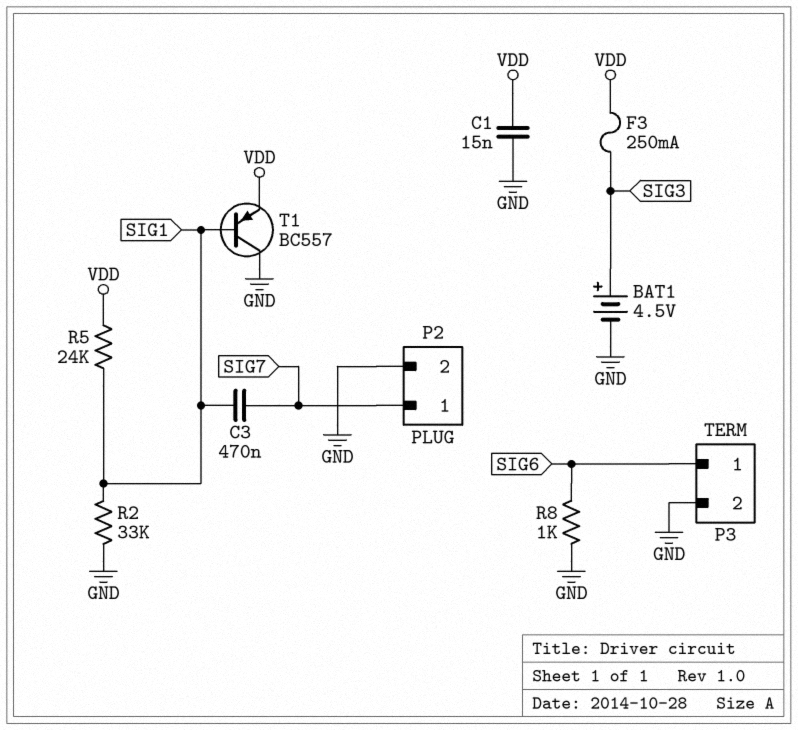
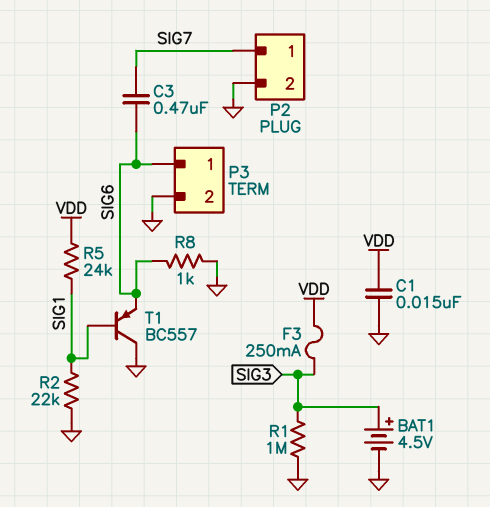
C3: 470nF (SIG1, SIG7) -> 470nF (SIG6, SIG7)
R1: none -> 1M (GND, SIG3)
R2: 33k (GND, SIG1) -> 22k (GND, SIG1)
T1: PNP BC557 (B SIG1, C GND, E VDD) -> PNP BC557 (B SIG1, C GND, E SIG6)

